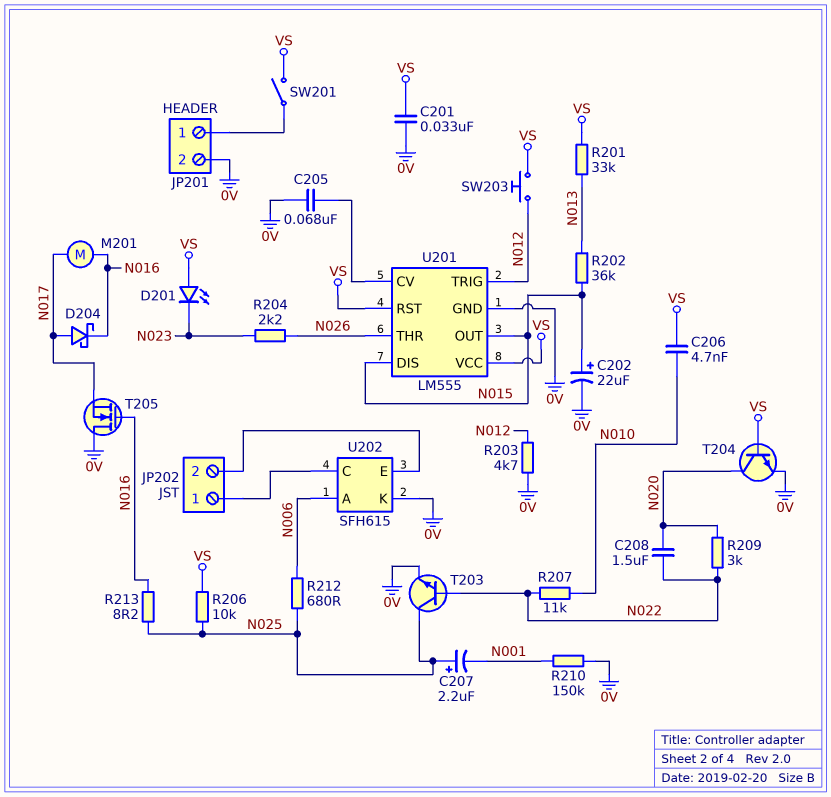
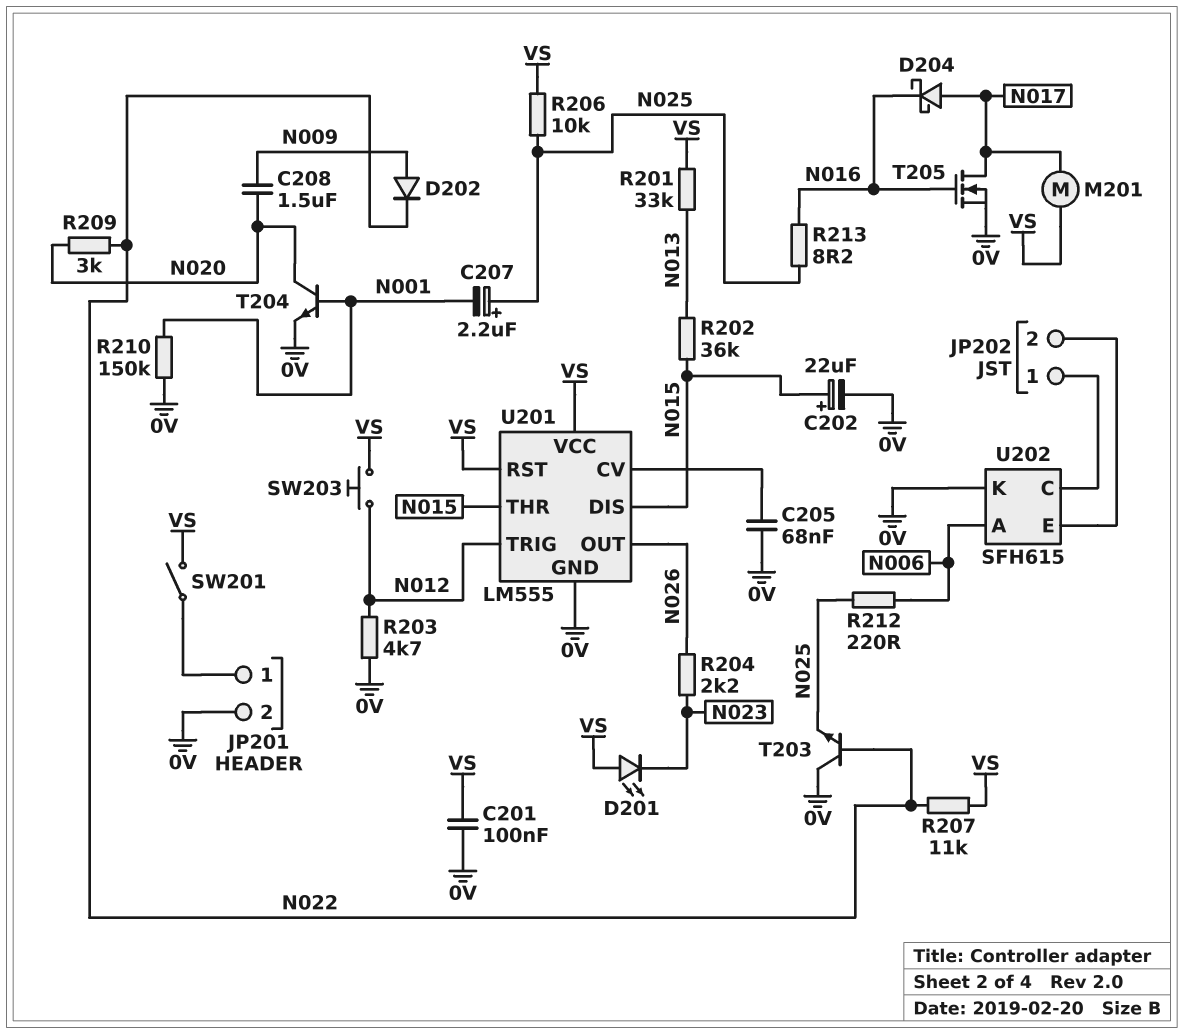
C201: 33nF (0V, VS) -> 100nF (0V, VS)
C206: 4.7nF (N010, VS) -> none
C208: 1.5uF (N020, N022) -> 1.5uF (N009, N020)
D202: none -> diode (A N009, K N022)
M201: motor (N016, N017) -> motor (N017, VS)
R207: 11k (N010, N022) -> 11k (N022, VS)
R212: 680 (N006, N025) -> 220 (N006, N025)
T203: NPN (B N022, C N025, E 0V) -> NPN (B N022, C 0V, E N025)
T204: NPN (B VS, C N020, E 0V) -> NPN (B N001, C N020, E 0V)
T205: NMOS (G N016, D 0V, S N017) -> NMOS (G N016, D N017, S 0V)
U201 pin OUT: N015 -> N026
U201 pin THR: N026 -> N015

